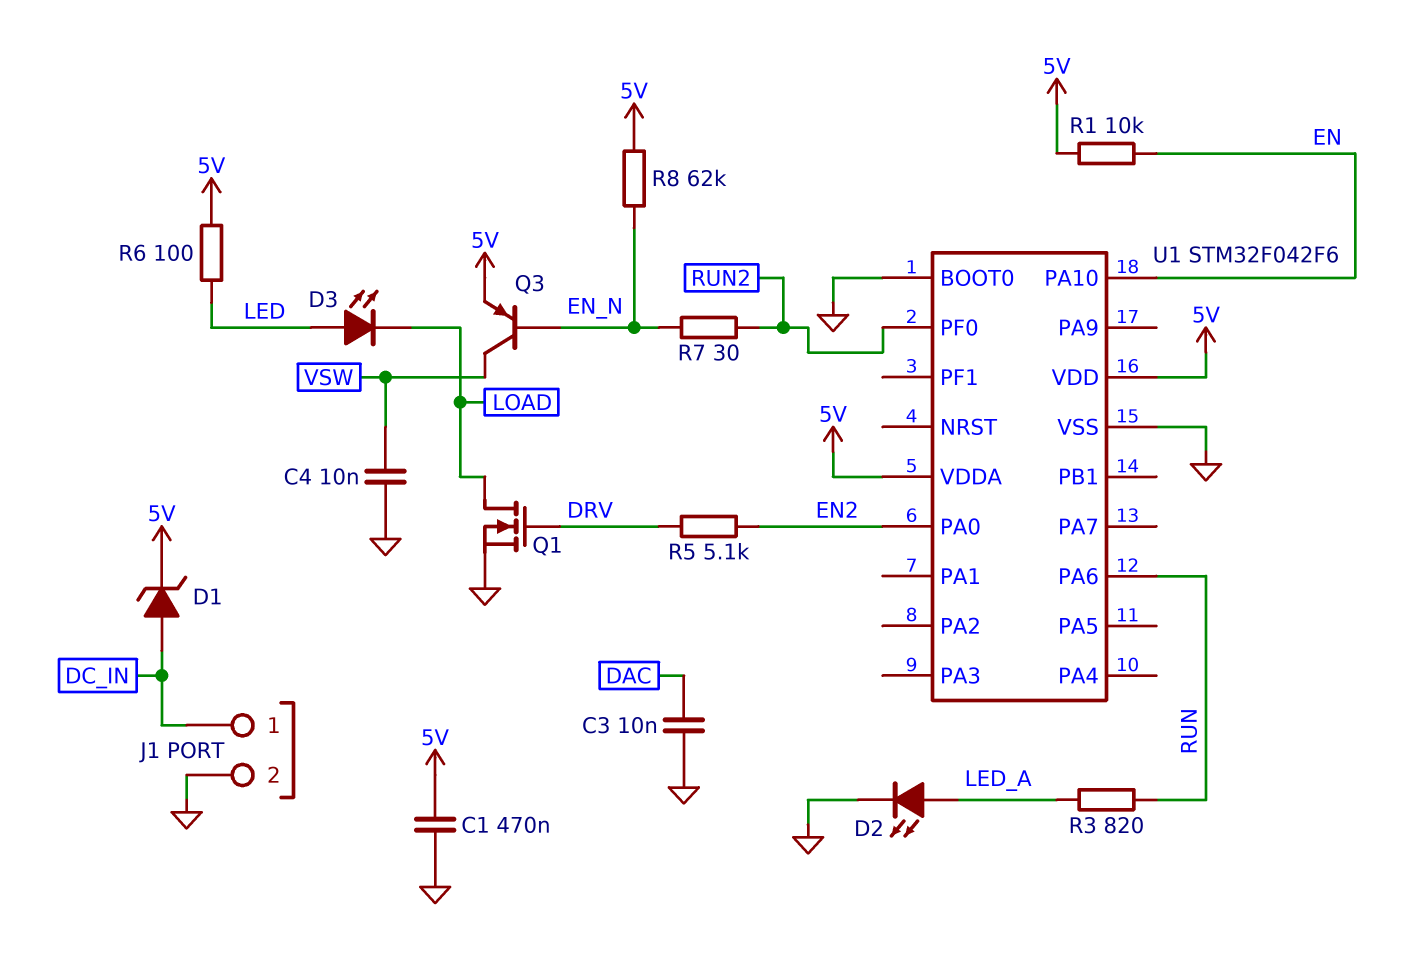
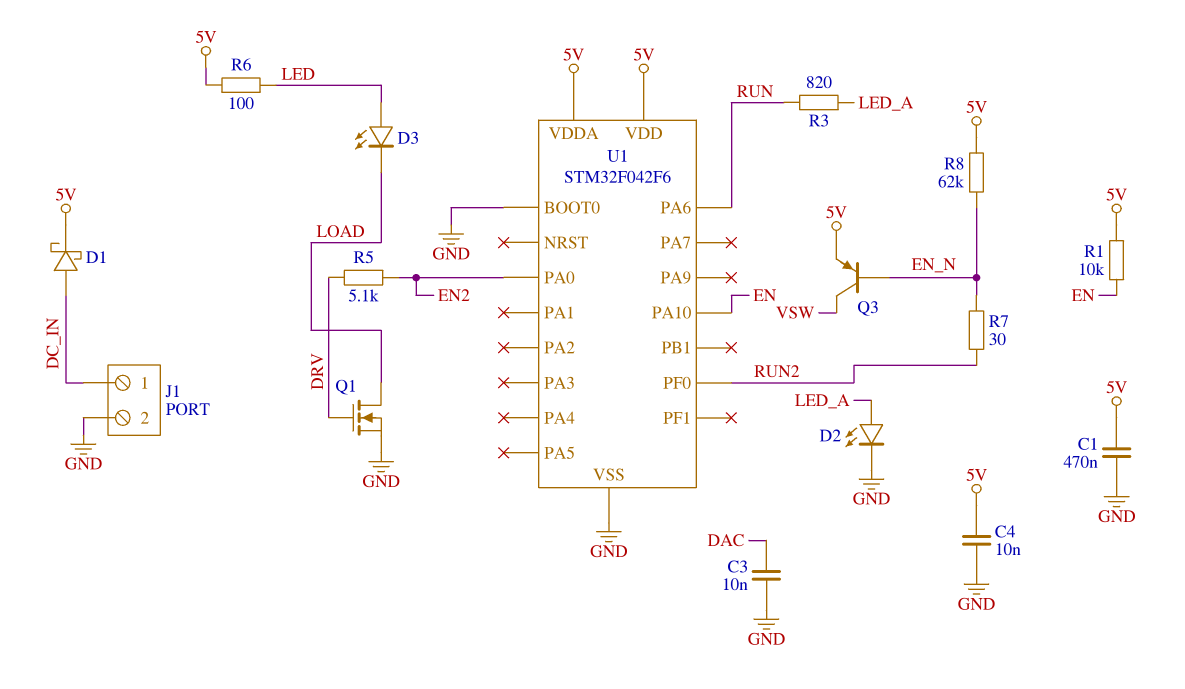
C4: 10nF (GND, VSW) -> 10nF (5V, GND)
D1: zener (A DC_IN, K 5V) -> schottky (A DC_IN, K 5V)

